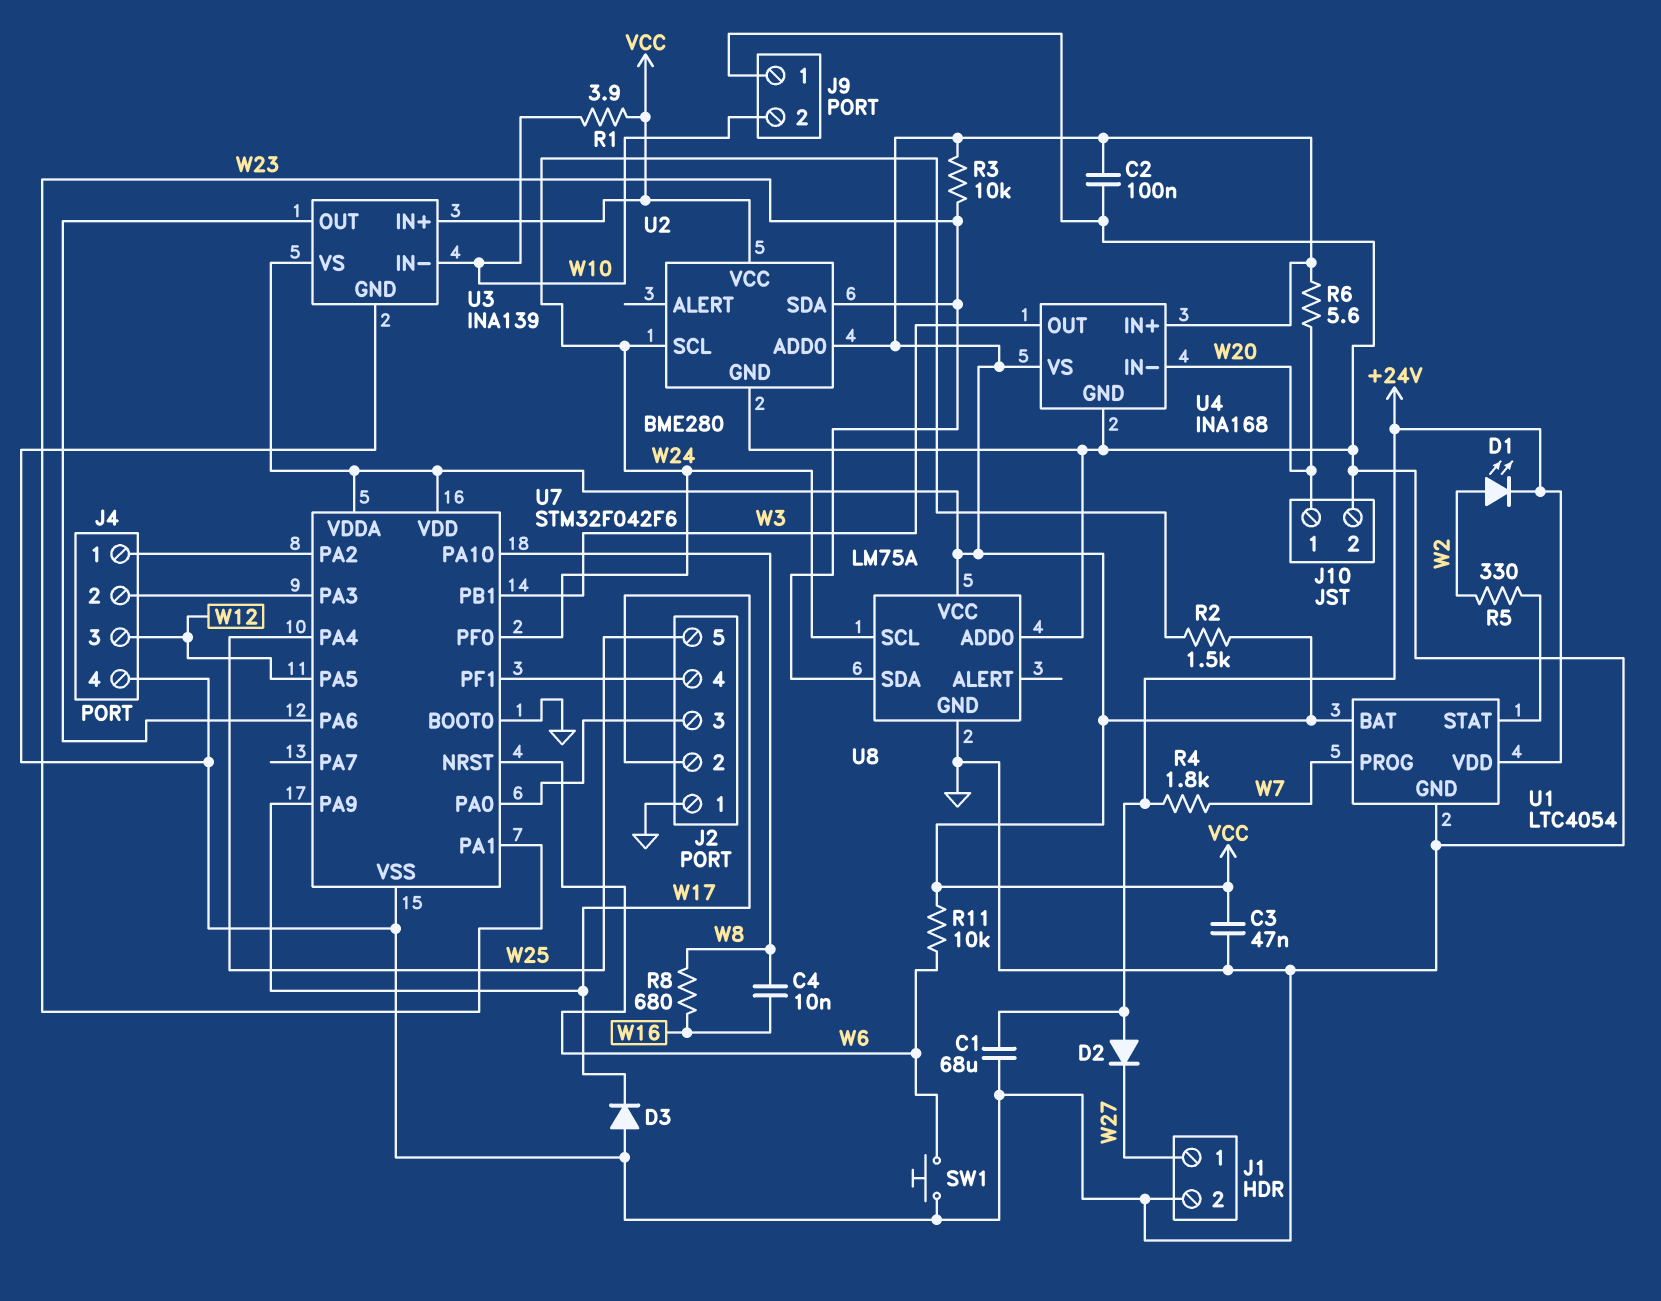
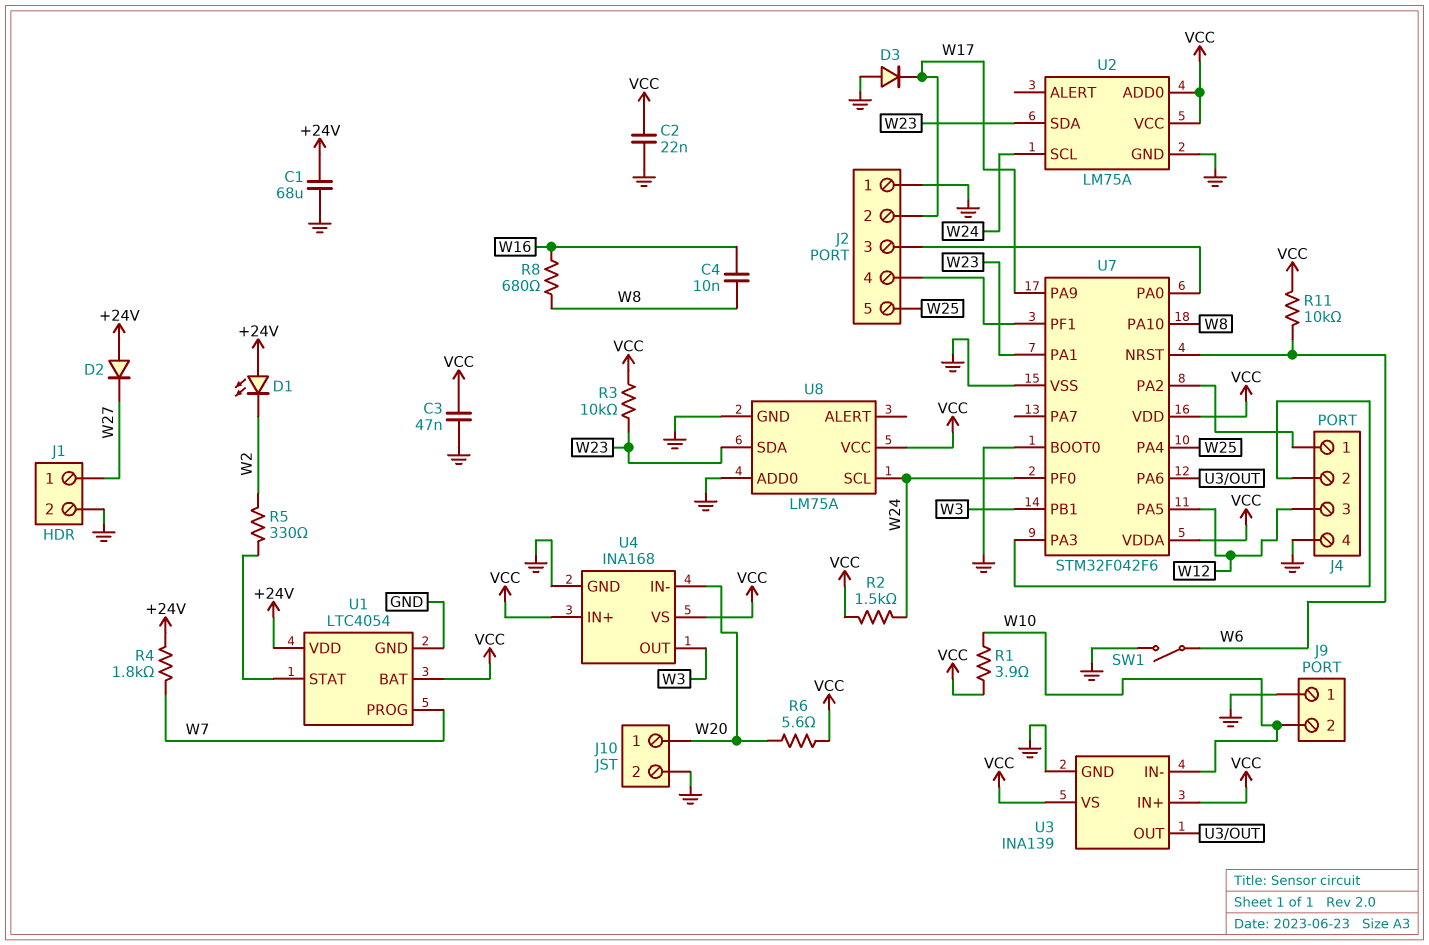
C2: 100nF (GND, VCC) -> 22nF (GND, VCC)
D1: LED (A W2, K +24V) -> LED (A +24V, K W2)
SW1: button (GND, W6) -> switch (GND, W6)
U2: BME280 -> LM75A

